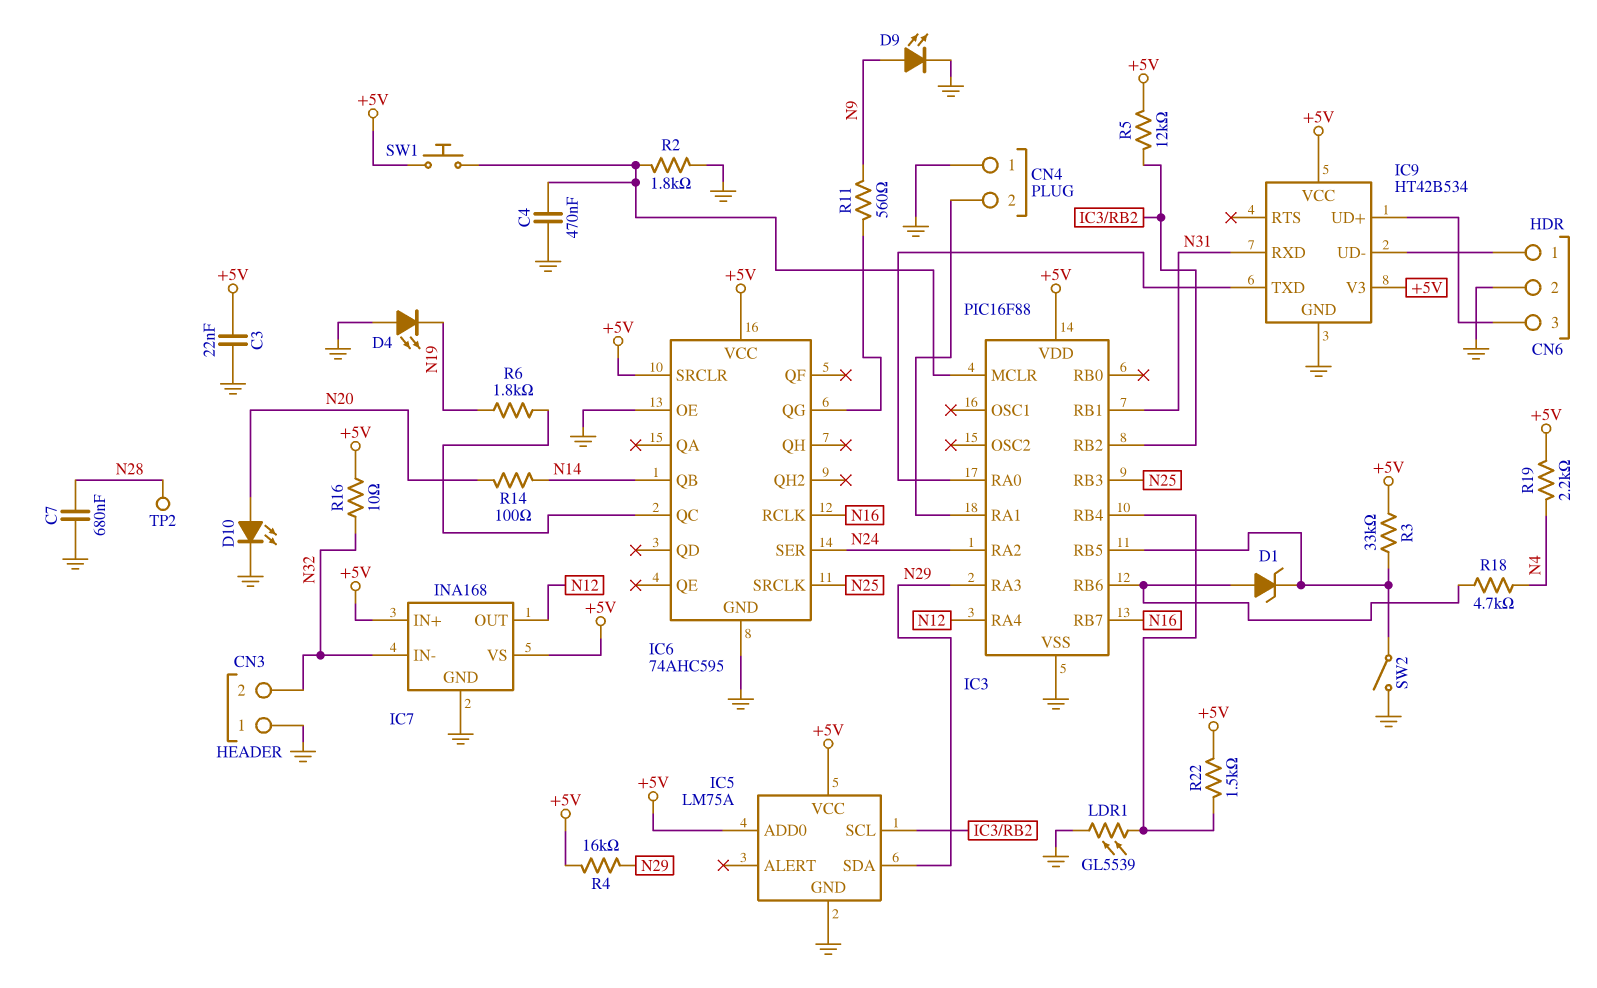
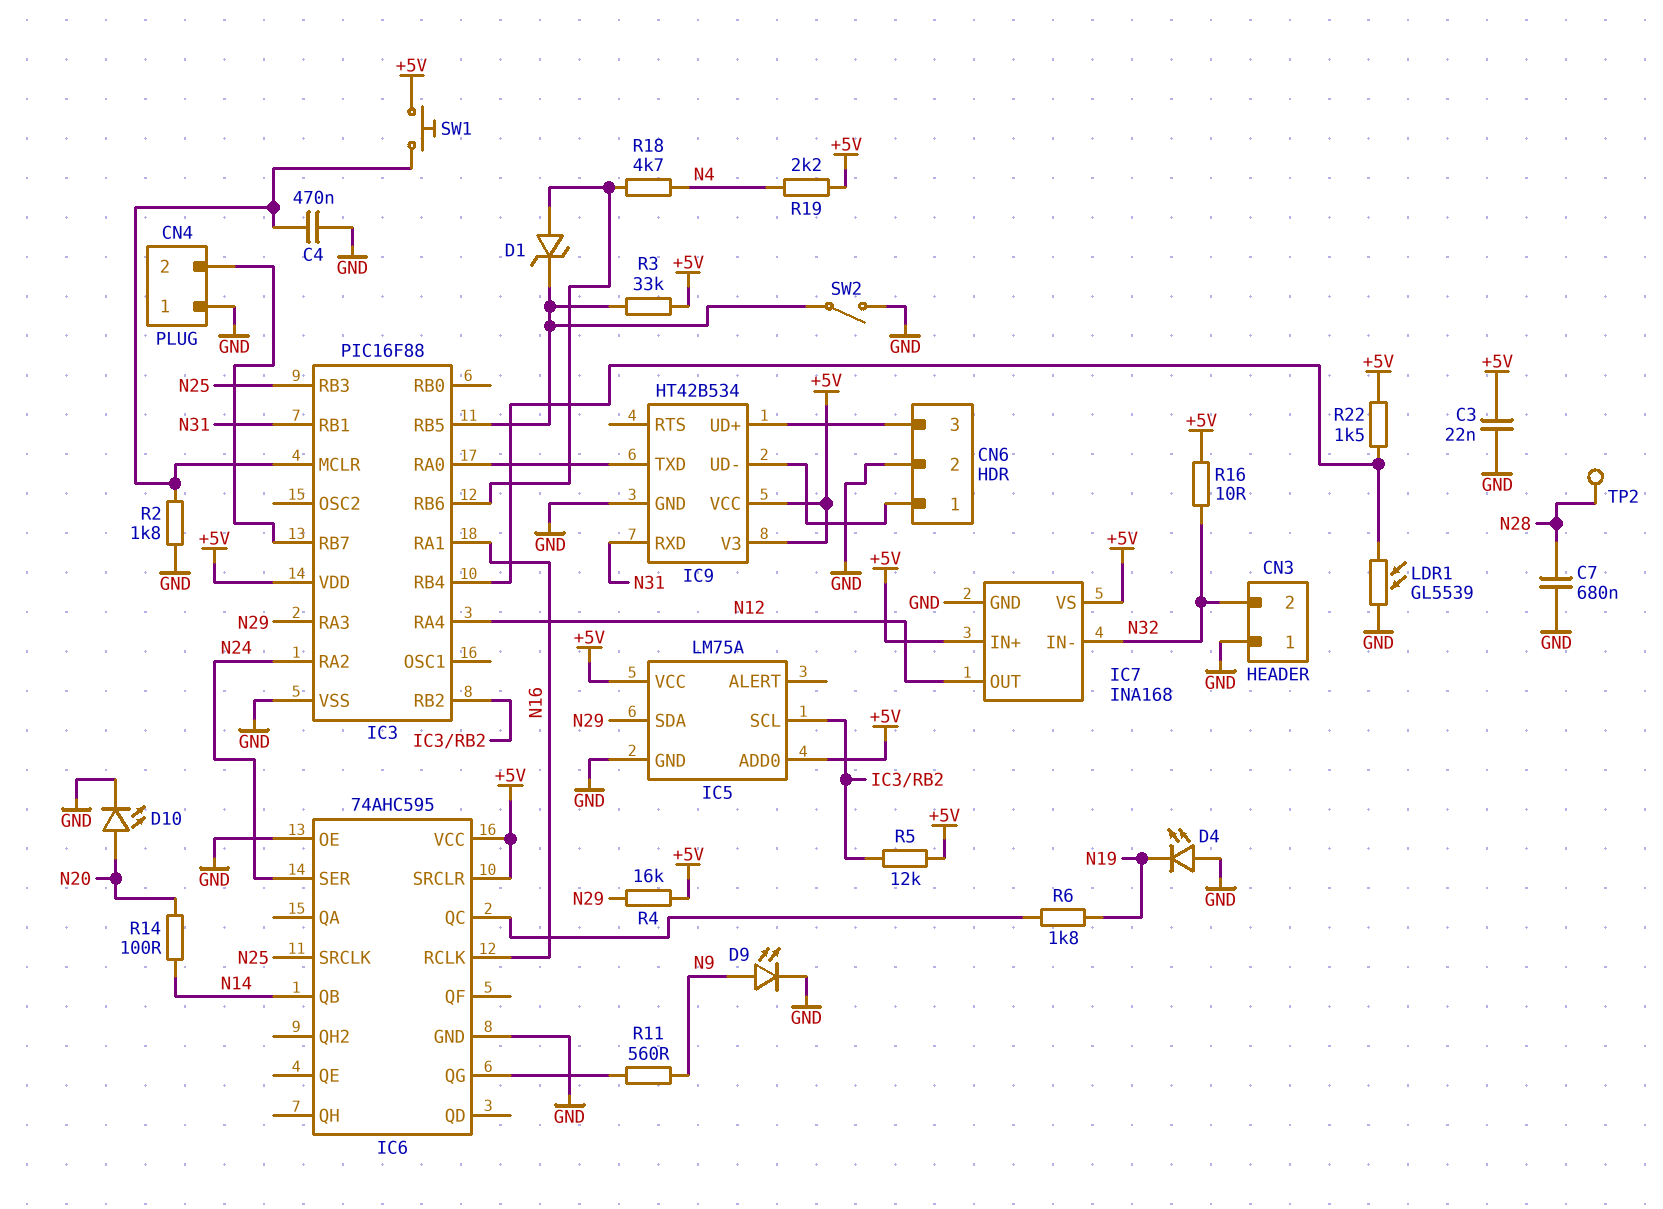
IC3 pin RA1: CN4/2 -> N16
IC3 pin RB7: N16 -> CN4/2

